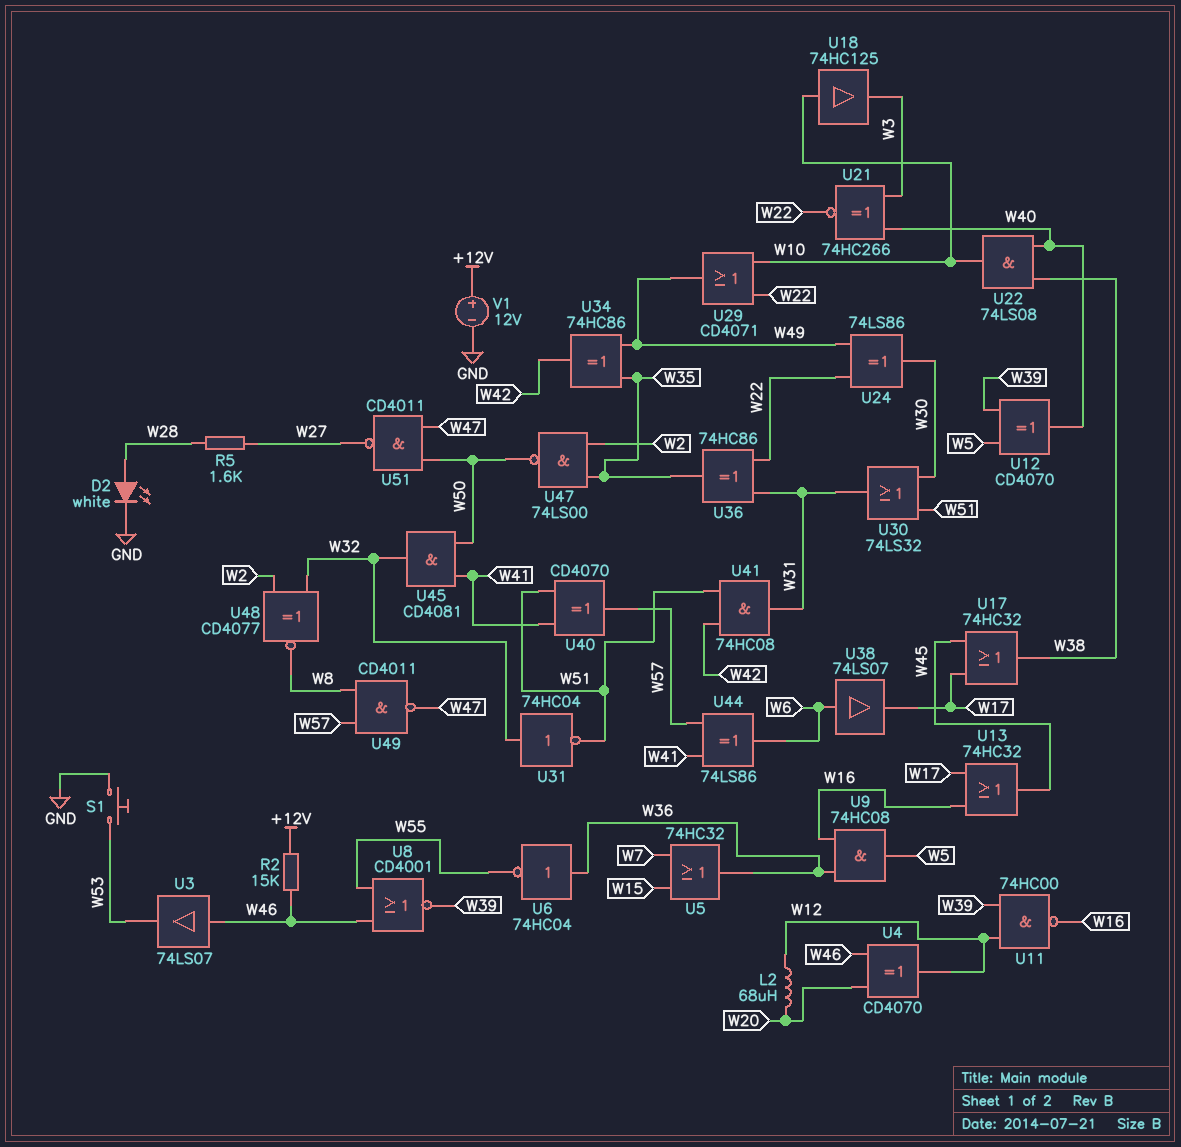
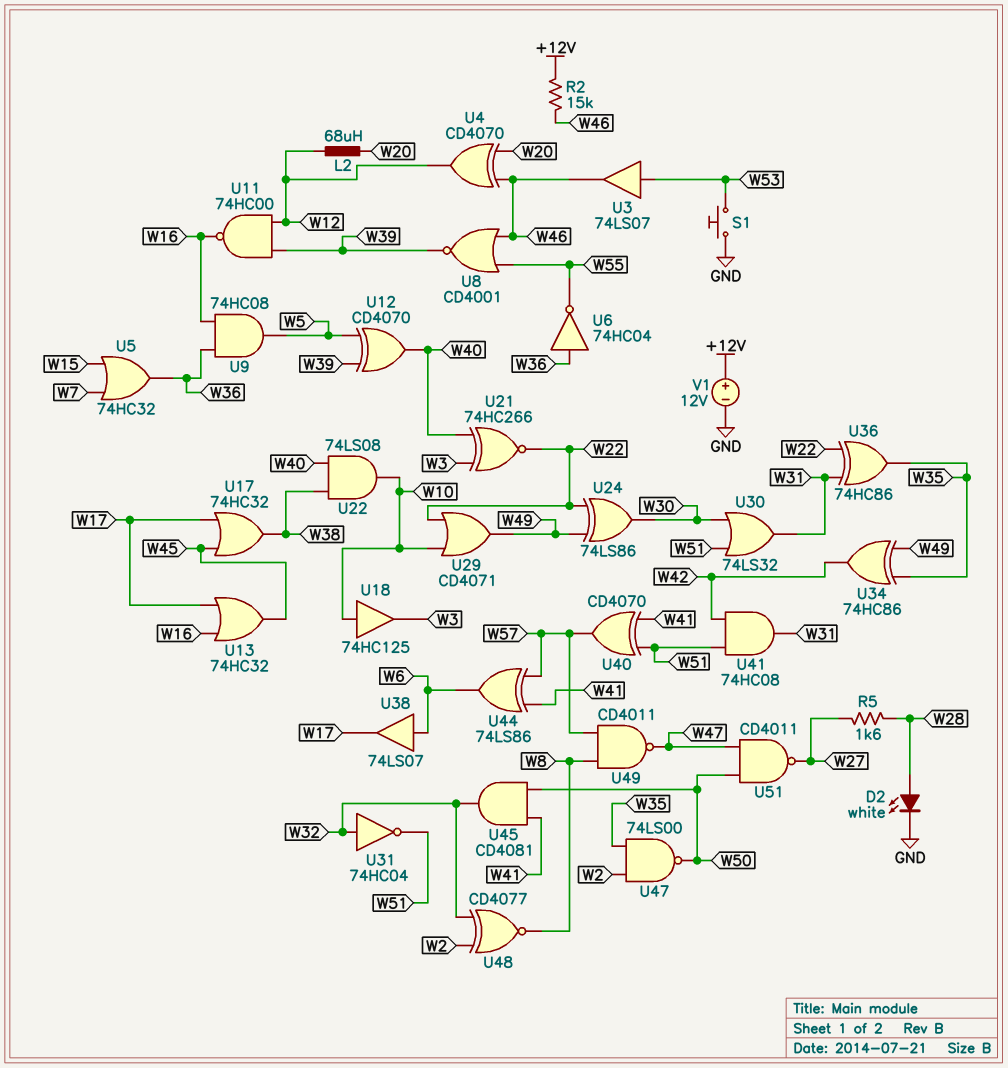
U3: buffer 74LS07 (in W46, out W53) -> buffer 74LS07 (in W53, out W46)

